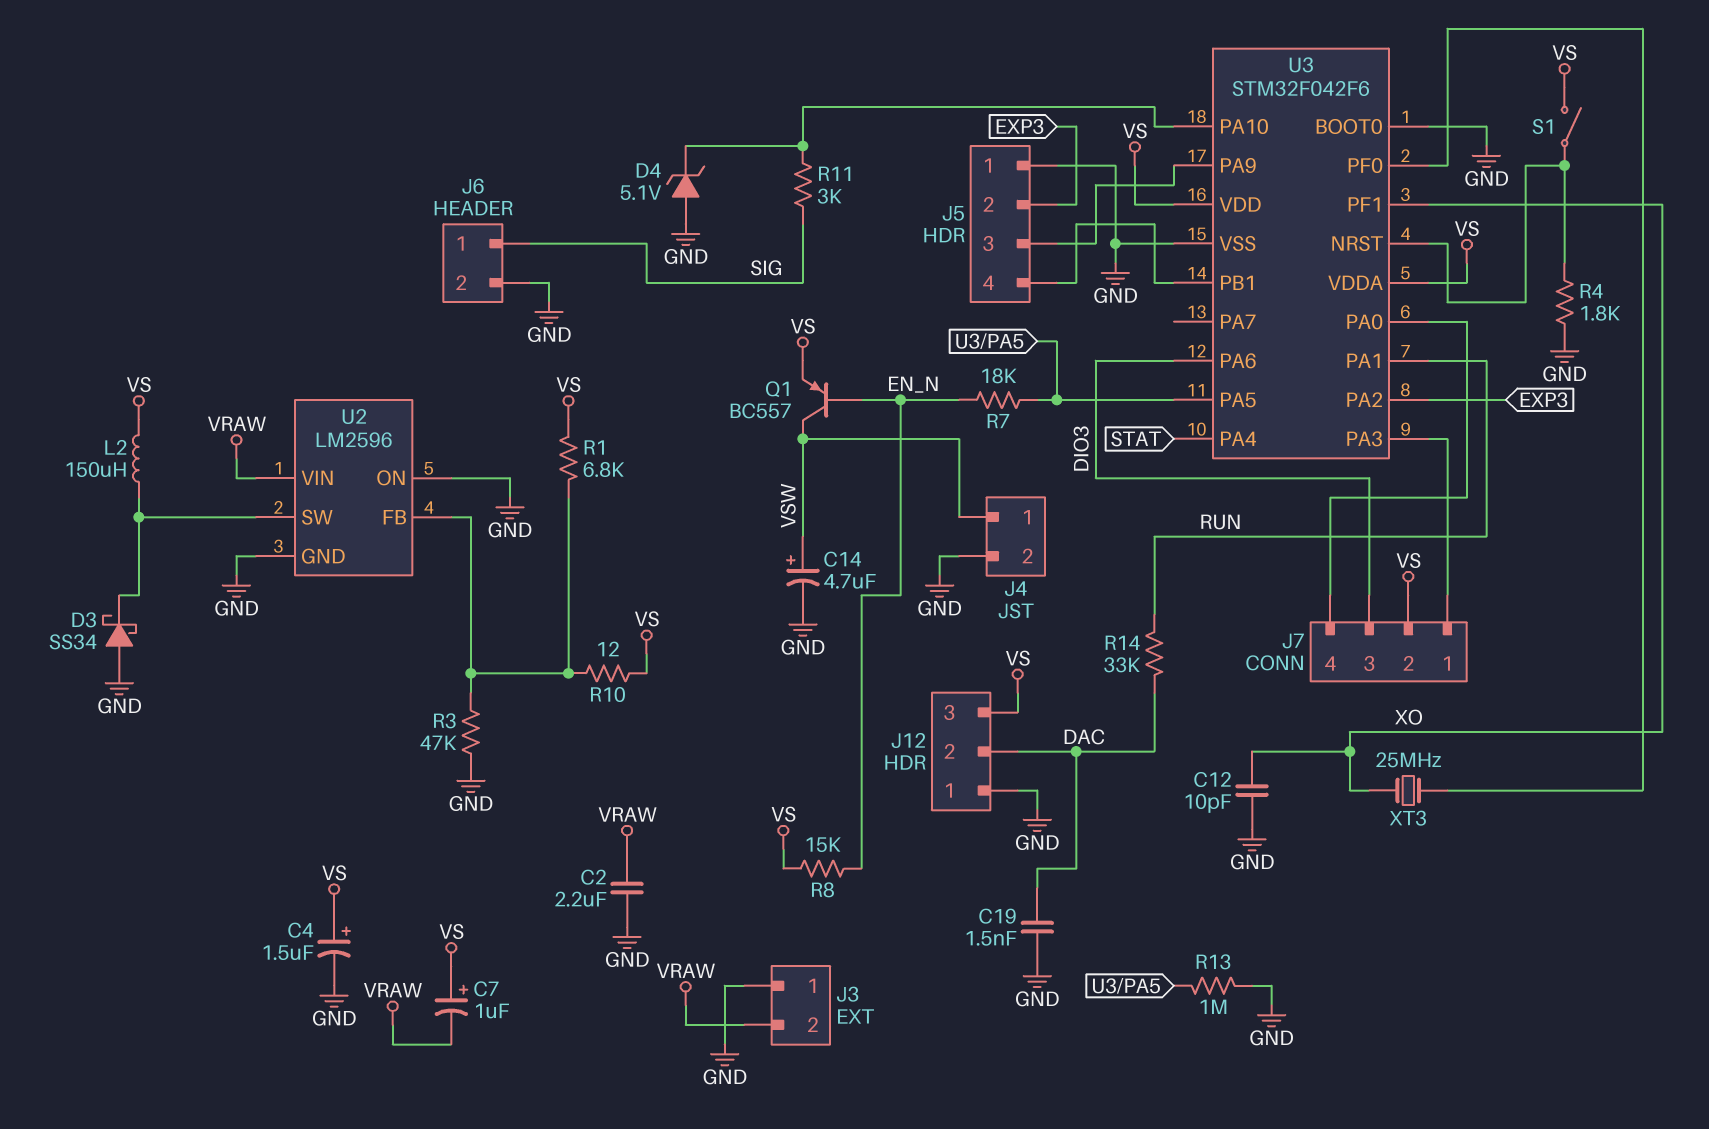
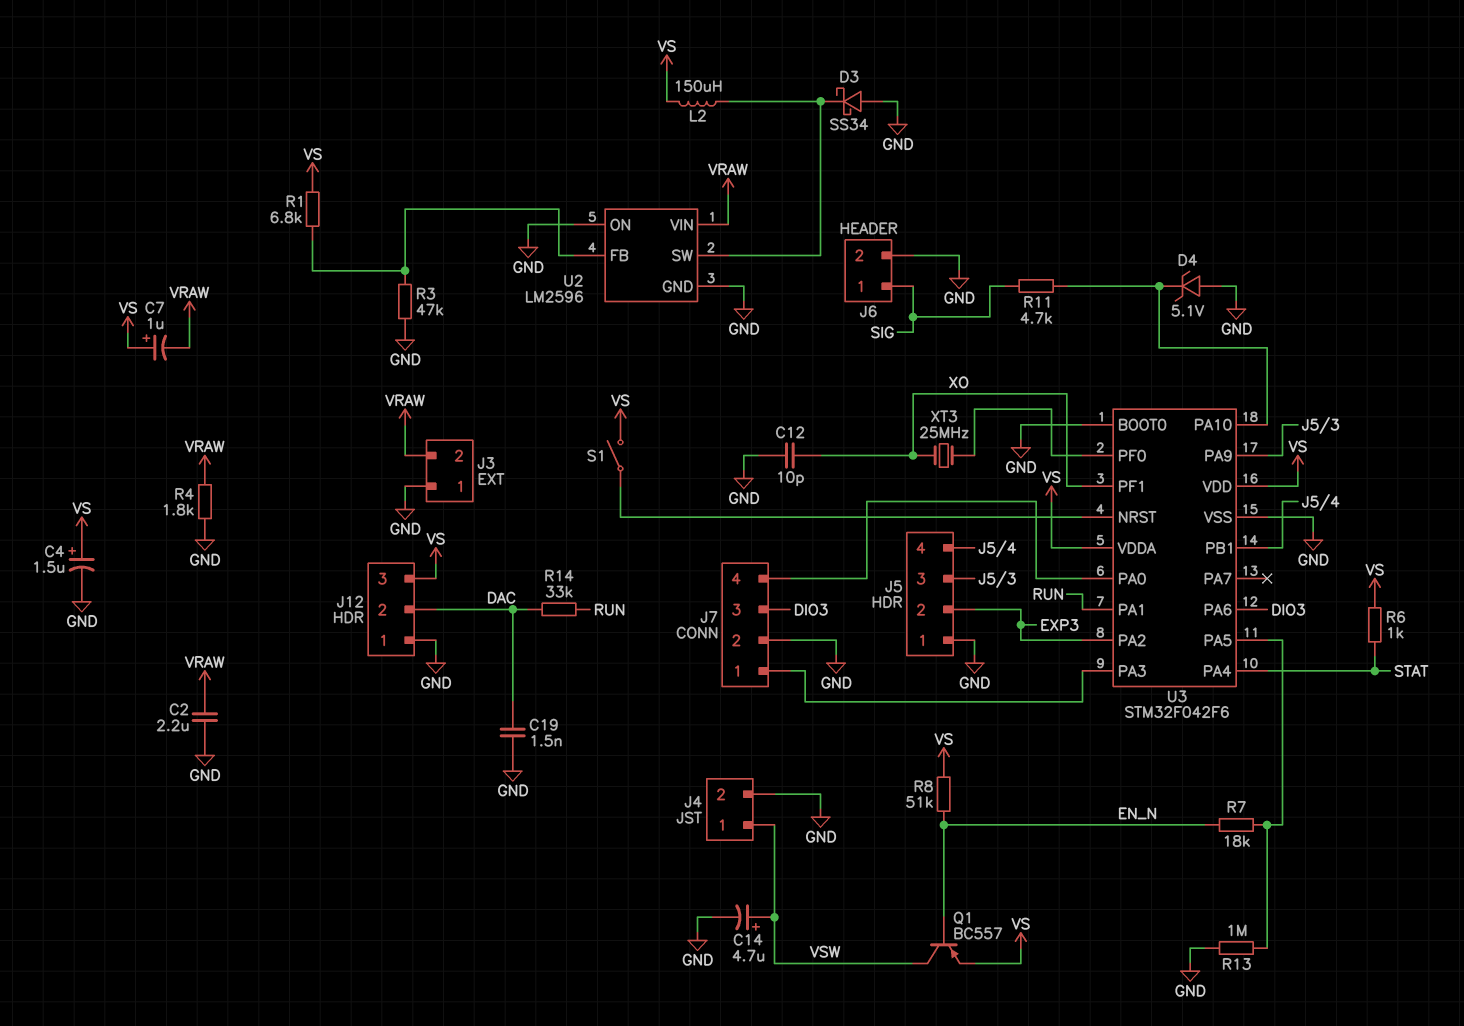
J7 pin 2: VS -> GND
R4: 1.8k (GND, U3/NRST) -> 1.8k (GND, VRAW)
R6: none -> 1k (STAT, VS)
R8: 15k (EN_N, VS) -> 51k (EN_N, VS)
R10: 12 (U2/FB, VS) -> none
R11: 3k (SIG, U3/PA10) -> 4.7k (SIG, U3/PA10)

